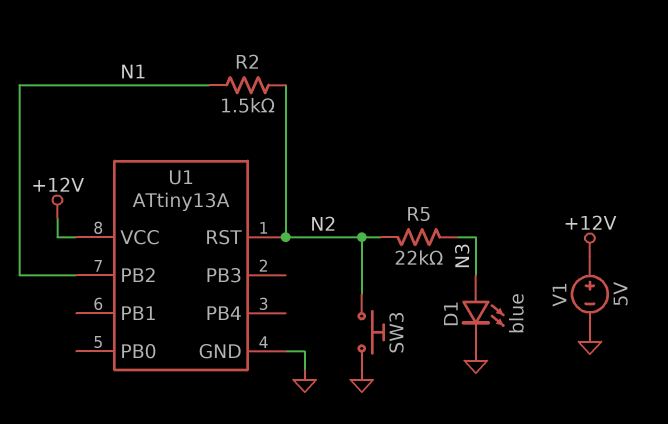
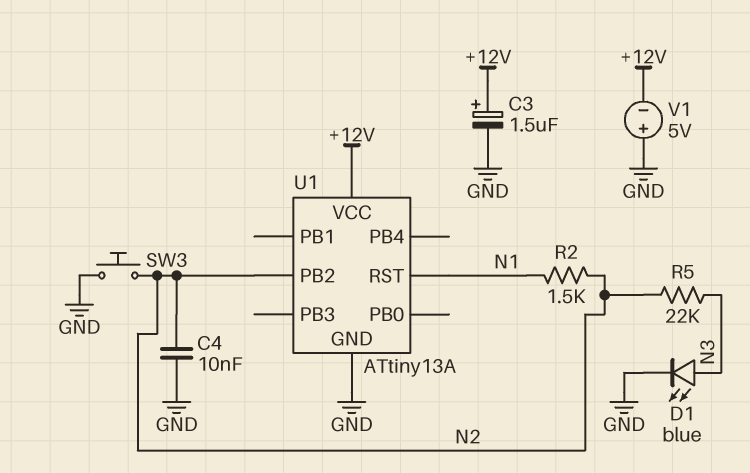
C3: none -> 1.5uF (plus +12V, minus GND)
C4: none -> 10nF (GND, N2)
U1 pin PB2: N1 -> N2
U1 pin RST: N2 -> N1
V1: 5V (plus +12V, minus GND) -> 5V (plus GND, minus +12V)

